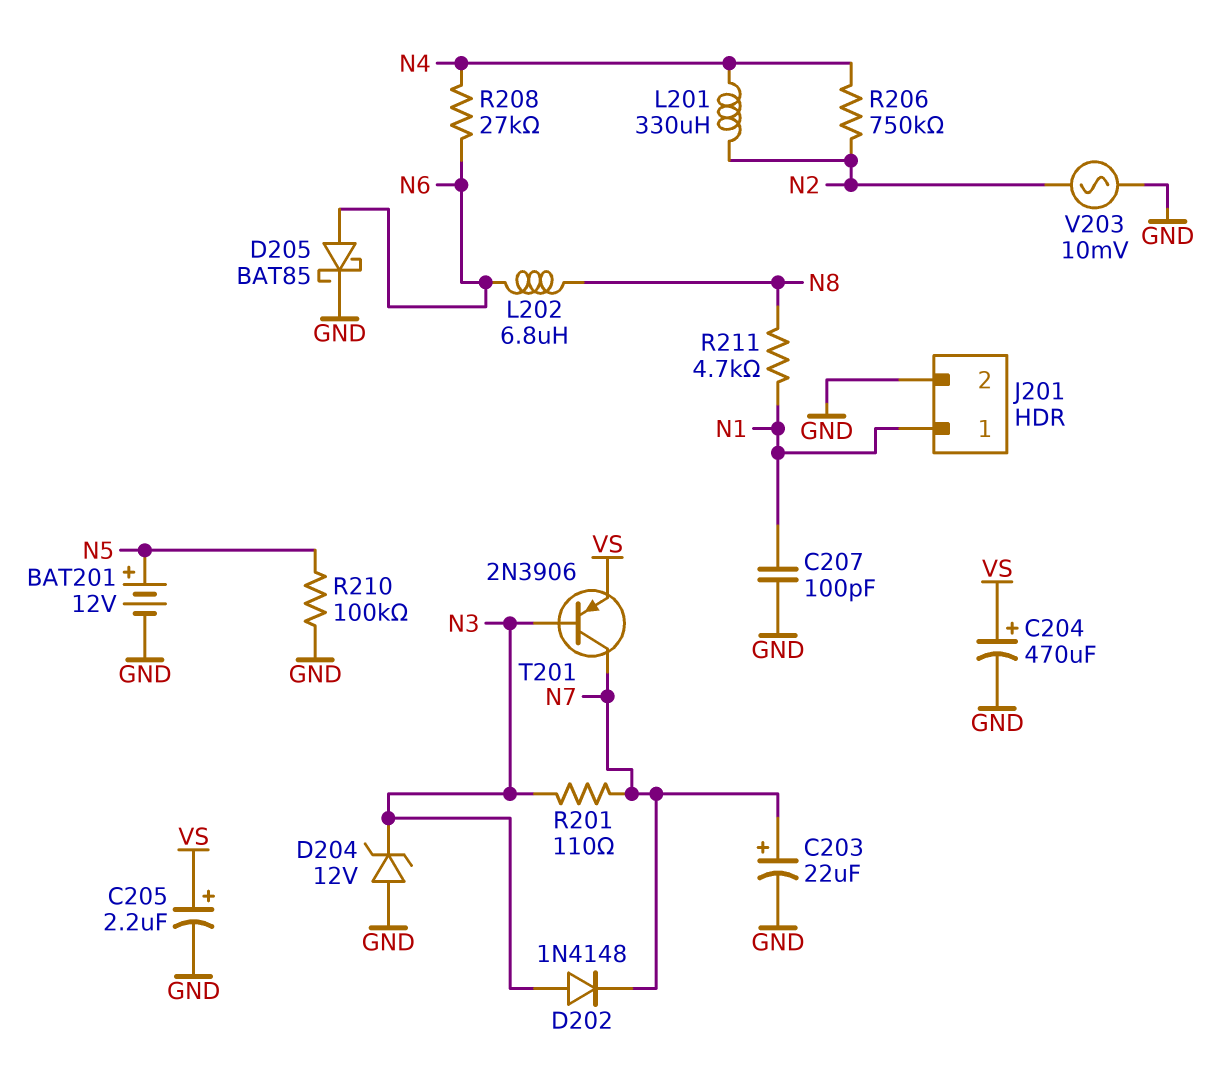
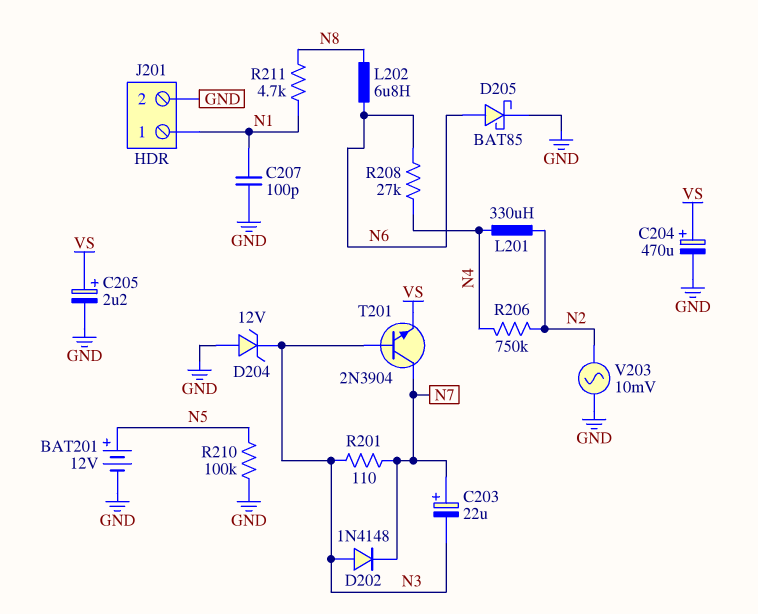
C203: 22uF (plus N7, minus GND) -> 22uF (plus N7, minus N3)
T201: PNP 2N3906 (B N3, C N7, E VS) -> NPN 2N3904 (B N3, C N7, E VS)

